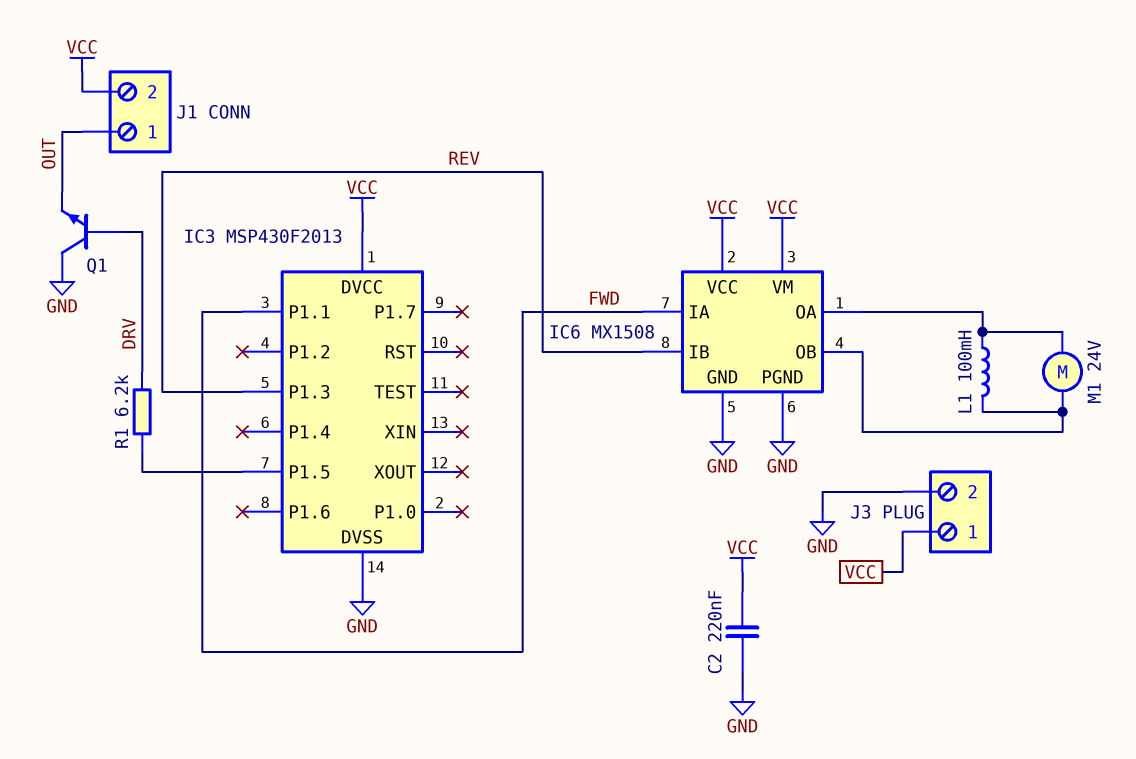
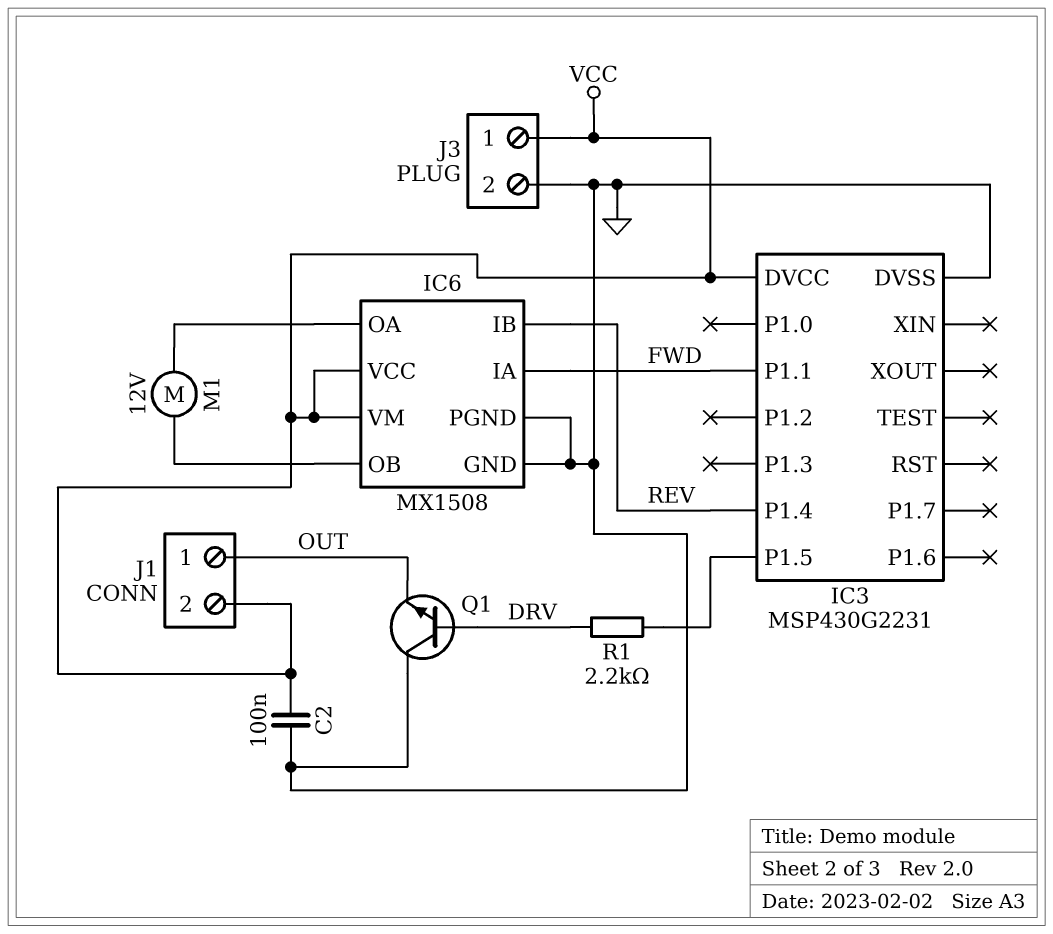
C2: 220nF (GND, VCC) -> 100nF (GND, VCC)
IC3: MSP430F2013 -> MSP430G2231
IC3 pin P1.3: REV -> none
IC3 pin P1.4: none -> REV
L1: 100mH (IC6/OA, IC6/OB) -> none
M1: motor 24V (IC6/OA, IC6/OB) -> motor 12V (IC6/OA, IC6/OB)
R1: 6.2k (DRV, IC3/P1.5) -> 2.2k (DRV, IC3/P1.5)

